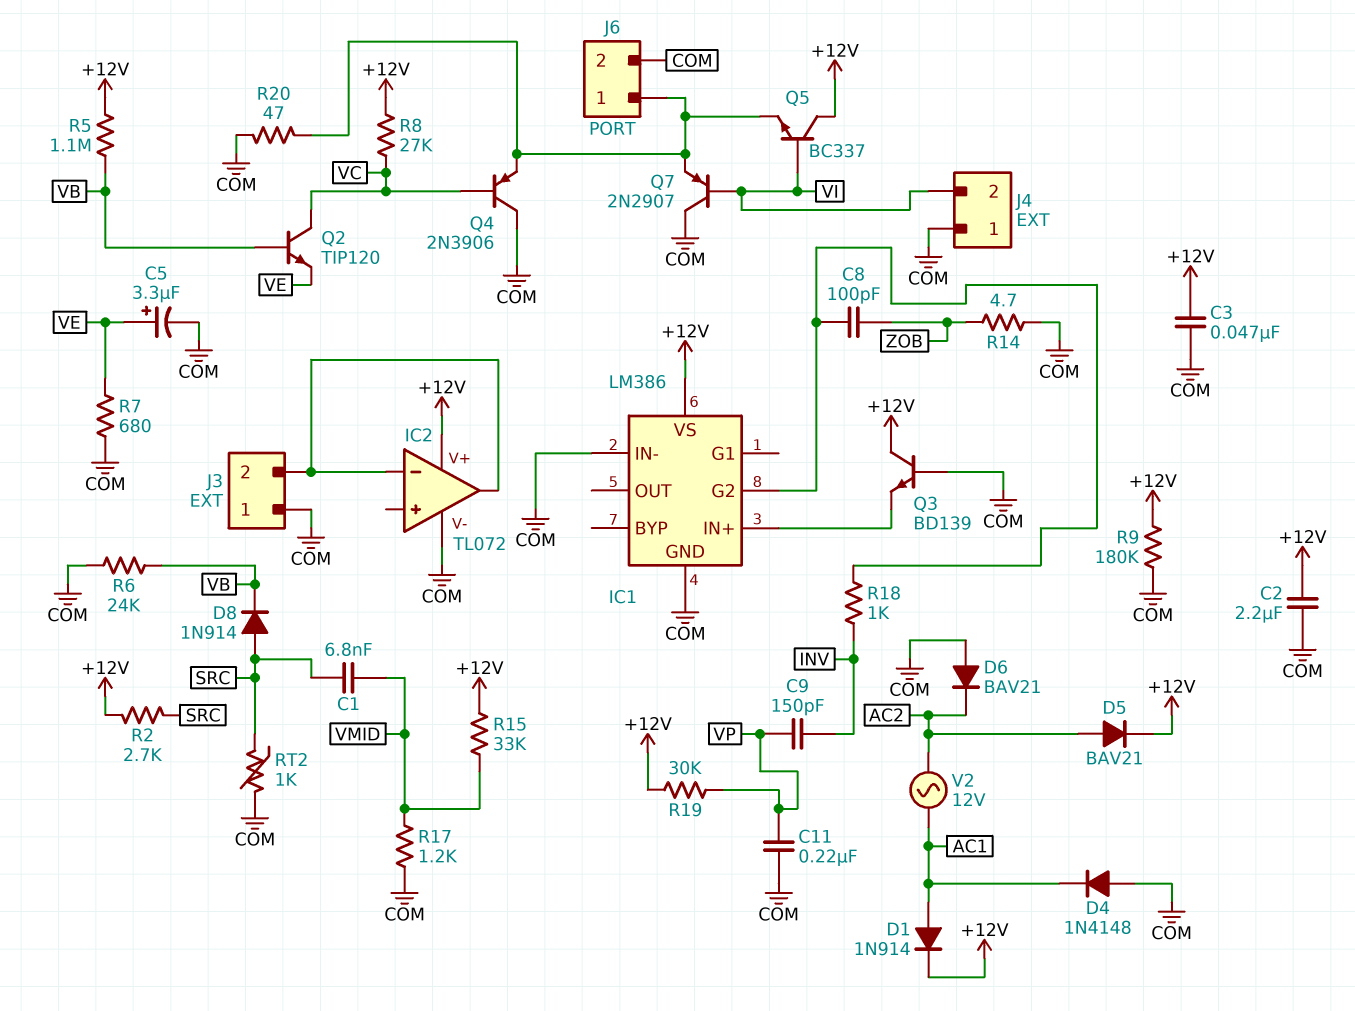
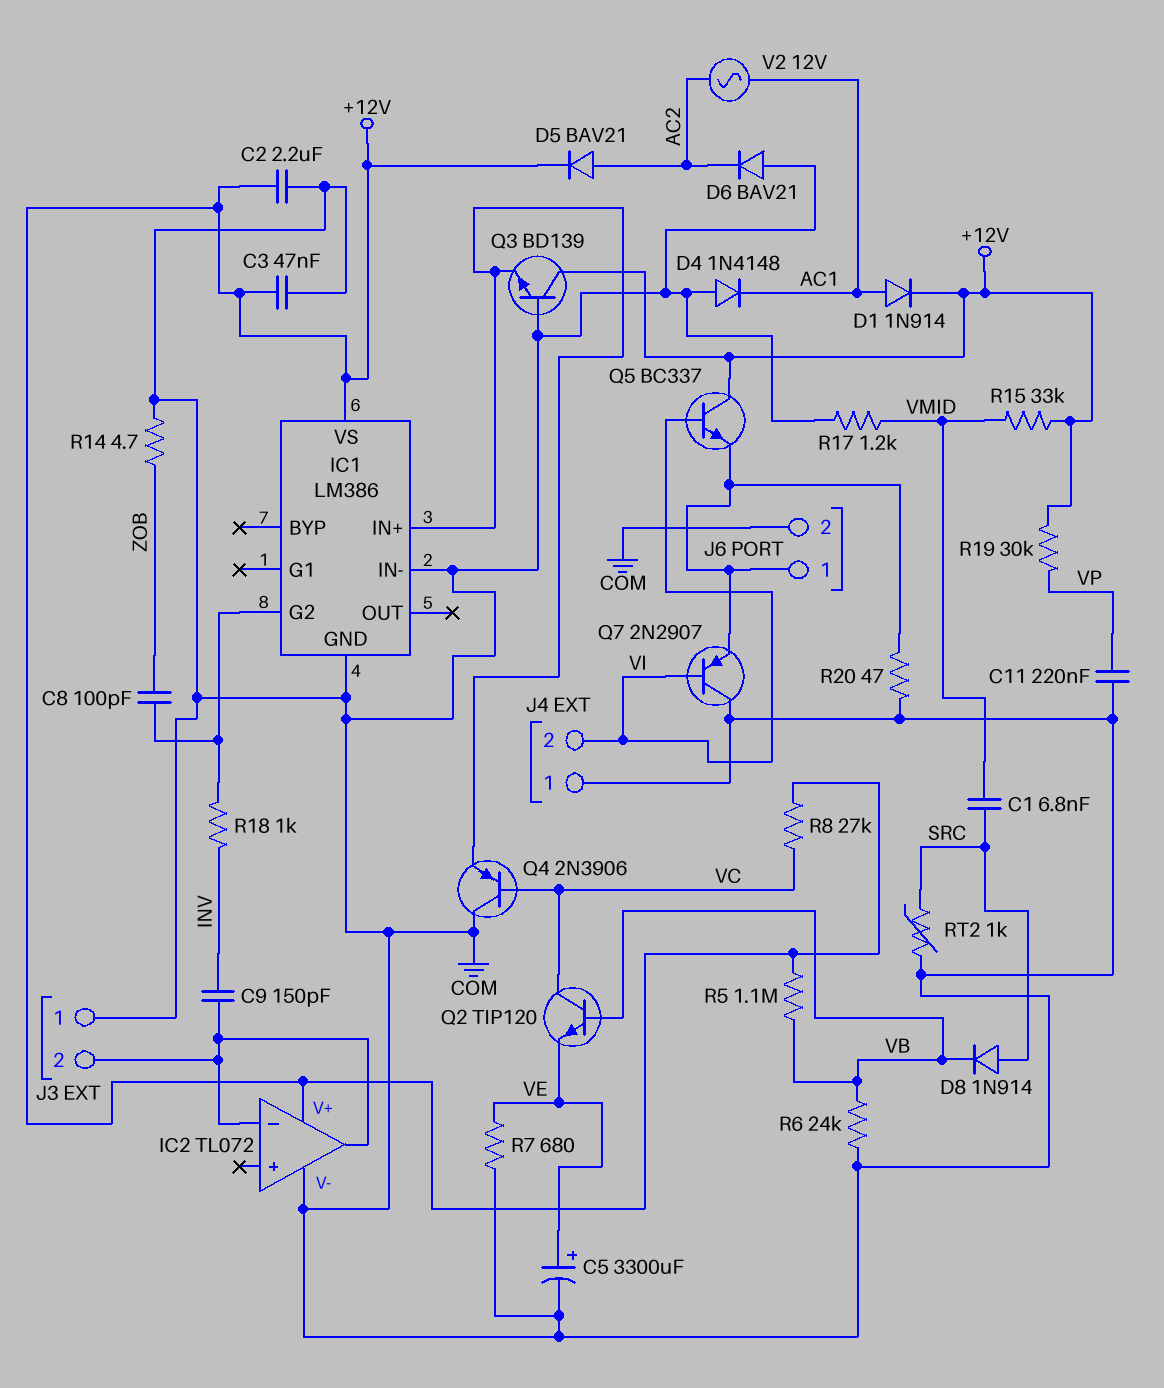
C5: 3.3uF (plus VE, minus COM) -> 3300uF (plus VE, minus COM)
C9: 150pF (INV, VP) -> 150pF (IC2/in-, INV)
Q4: PNP 2N3906 (B VC, C COM, E J6/1) -> PNP 2N3906 (B VC, C COM, E IC1/IN+)
R2: 2.7k (+12V, SRC) -> none
R9: 180k (+12V, COM) -> none

